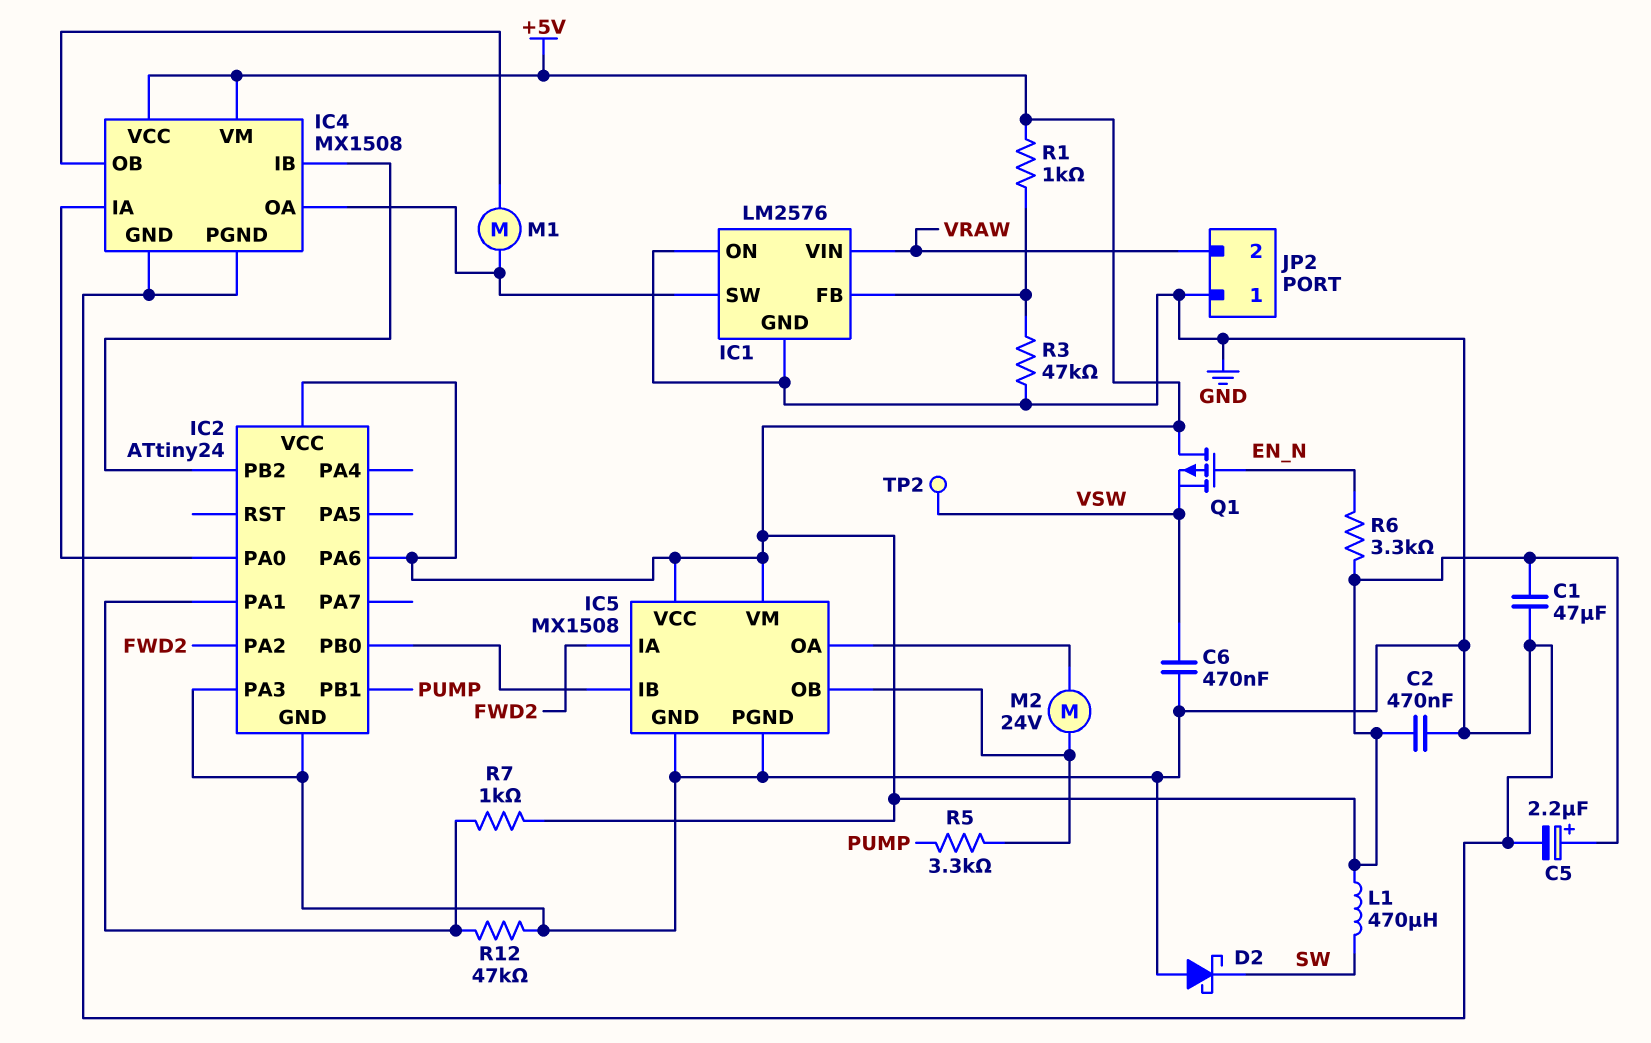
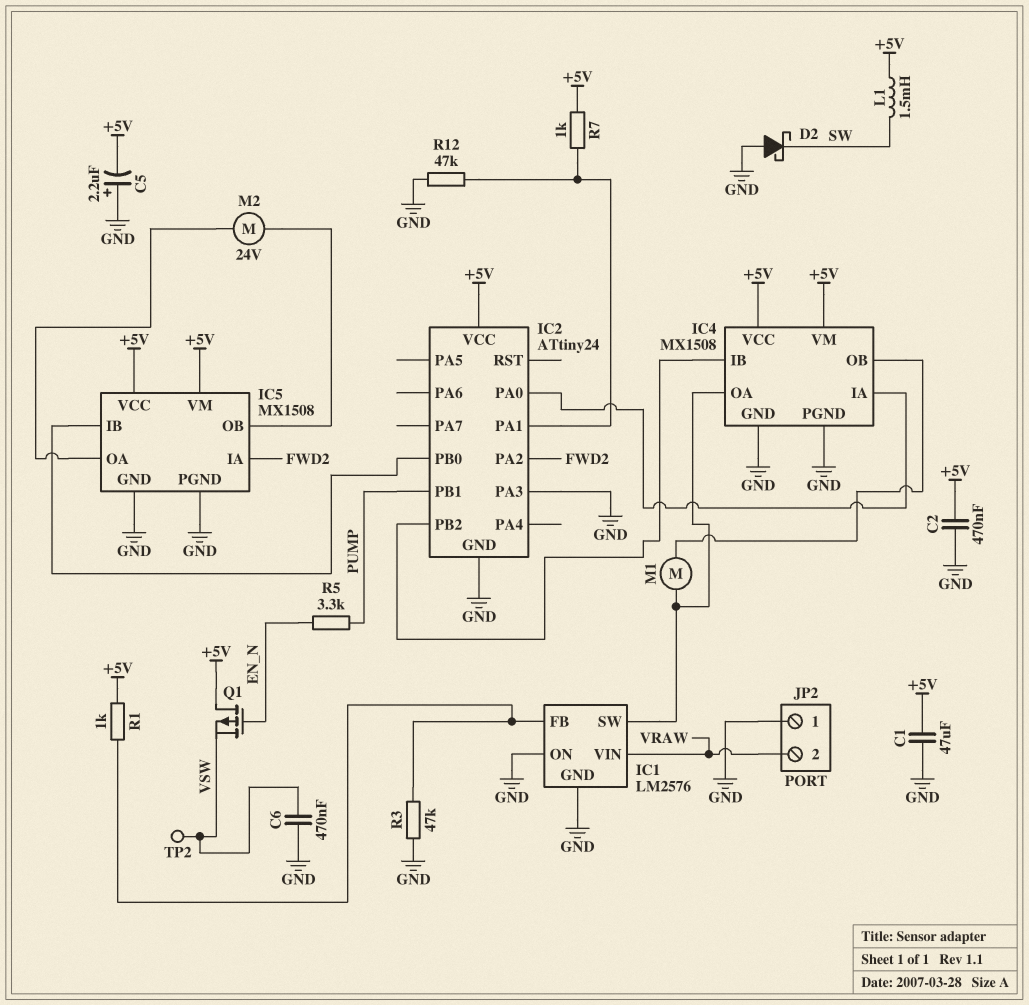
C5: 2.2uF (plus +5V, minus GND) -> 2.2uF (plus GND, minus +5V)
IC2 pin PA6: +5V -> none
L1: 470uH (+5V, SW) -> 1.5mH (+5V, SW)
R5: 3.3k (IC5/OB, PUMP) -> 3.3k (EN_N, PUMP)
R6: 3.3k (+5V, EN_N) -> none

